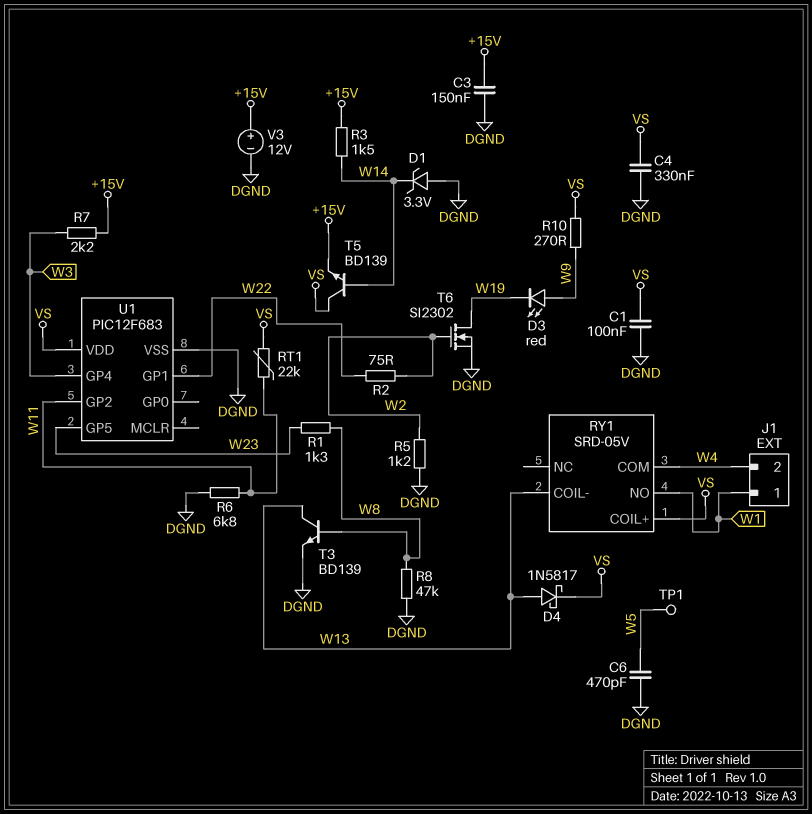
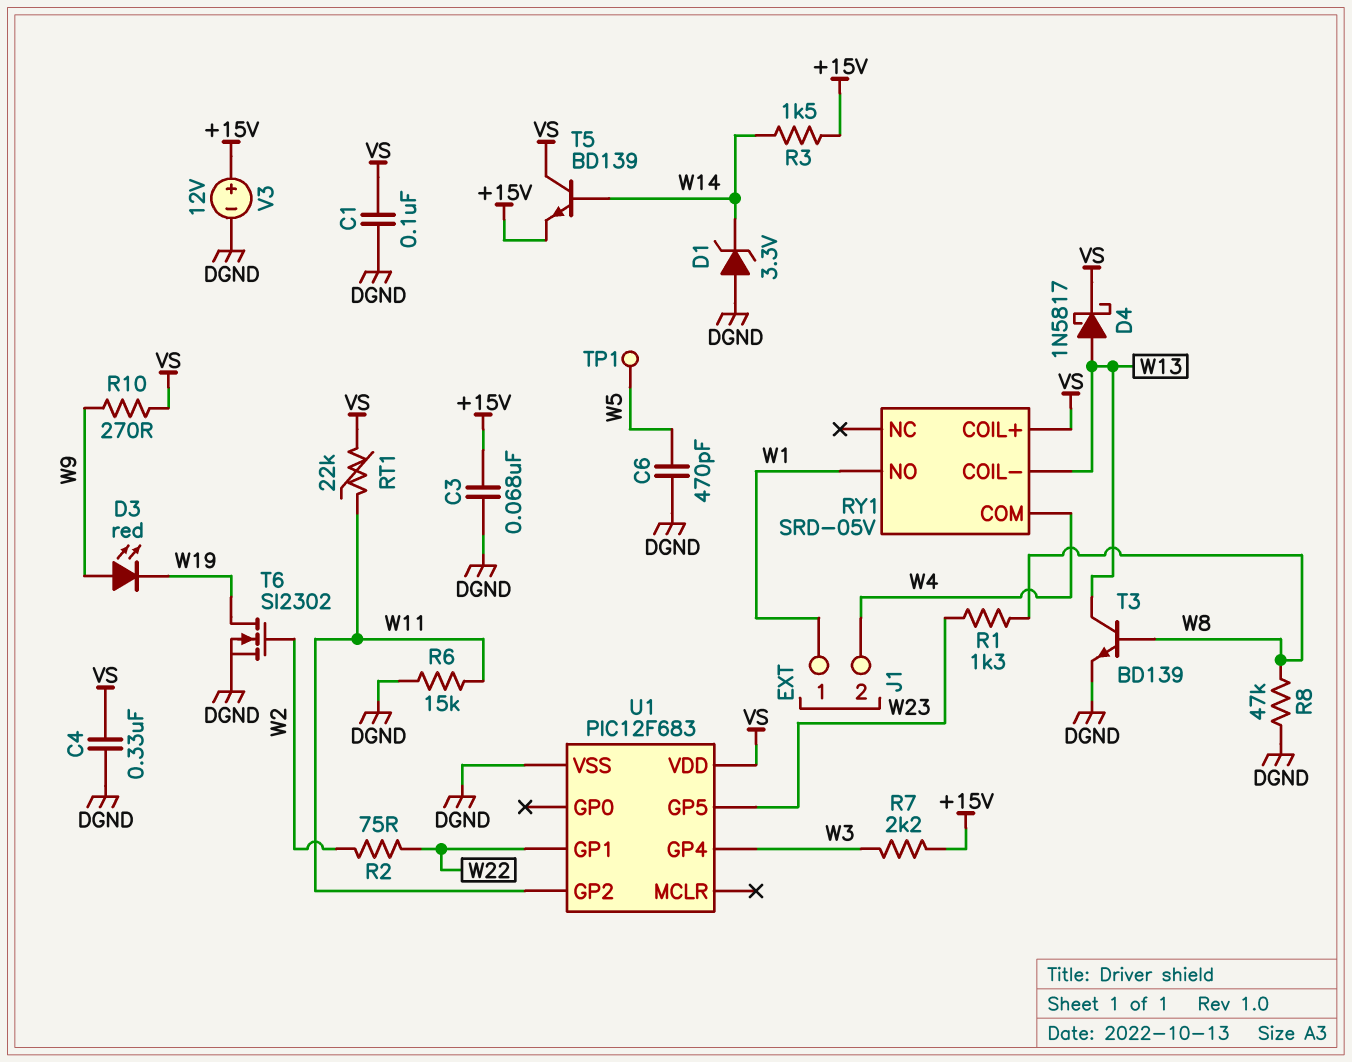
C3: 150nF (+15V, DGND) -> 68nF (+15V, DGND)
R5: 1.2k (DGND, W2) -> none
R6: 6.8k (DGND, W11) -> 15k (DGND, W11)

